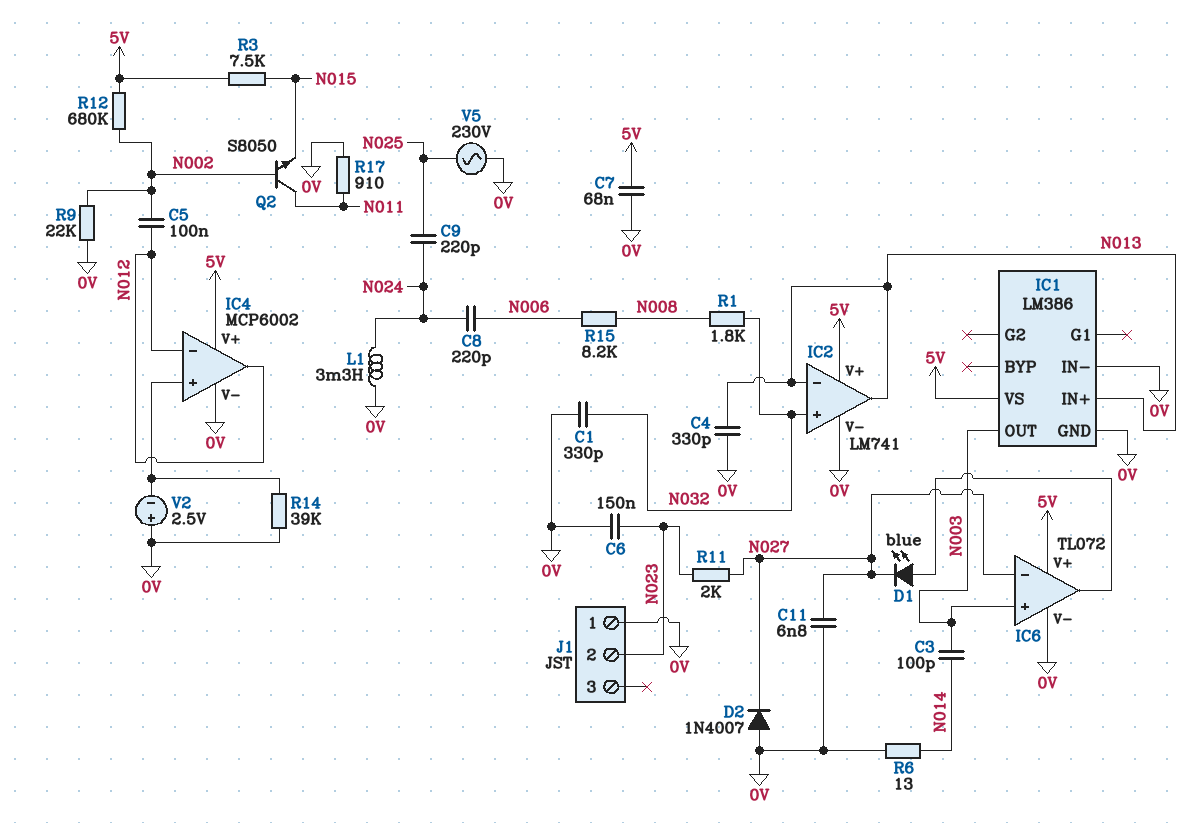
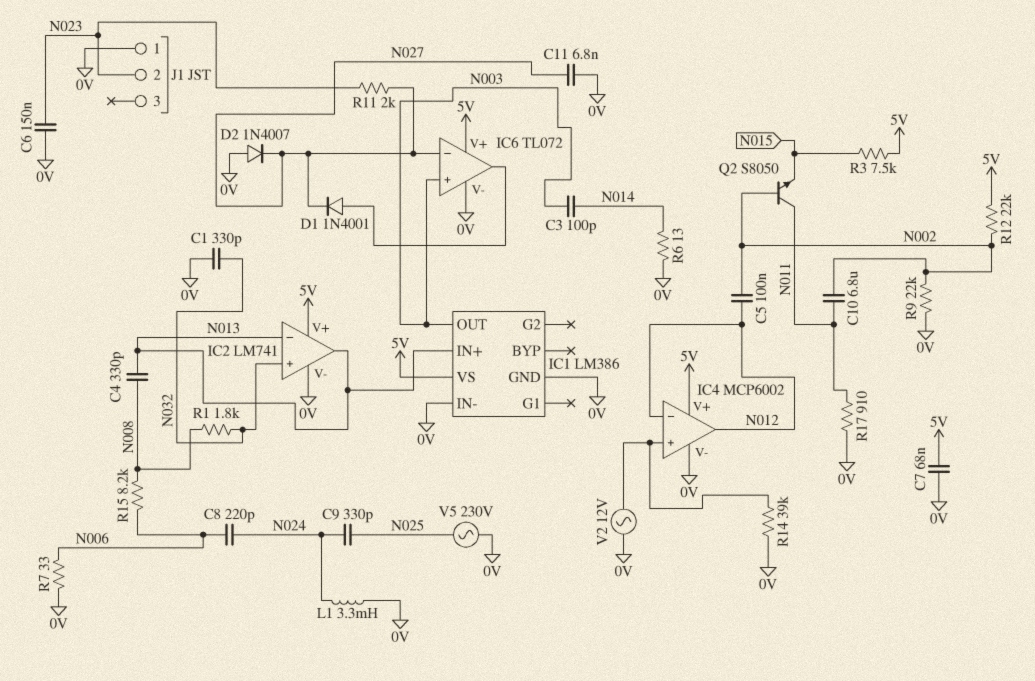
C4: 330pF (0V, N013) -> 330pF (N008, N013)
C9: 220pF (N024, N025) -> 330pF (N024, N025)
C10: none -> 6.8uF (N002, N011)
D1: LED blue (A IC6/out, K N027) -> diode 1N4001 (A IC6/out, K N027)
R7: none -> 33 (0V, N006)
R12: 680k (5V, N002) -> 22k (5V, N002)
V2: 2.5V (plus 0V, minus IC4/in+) -> AC 12V (0V, IC4/in+)

